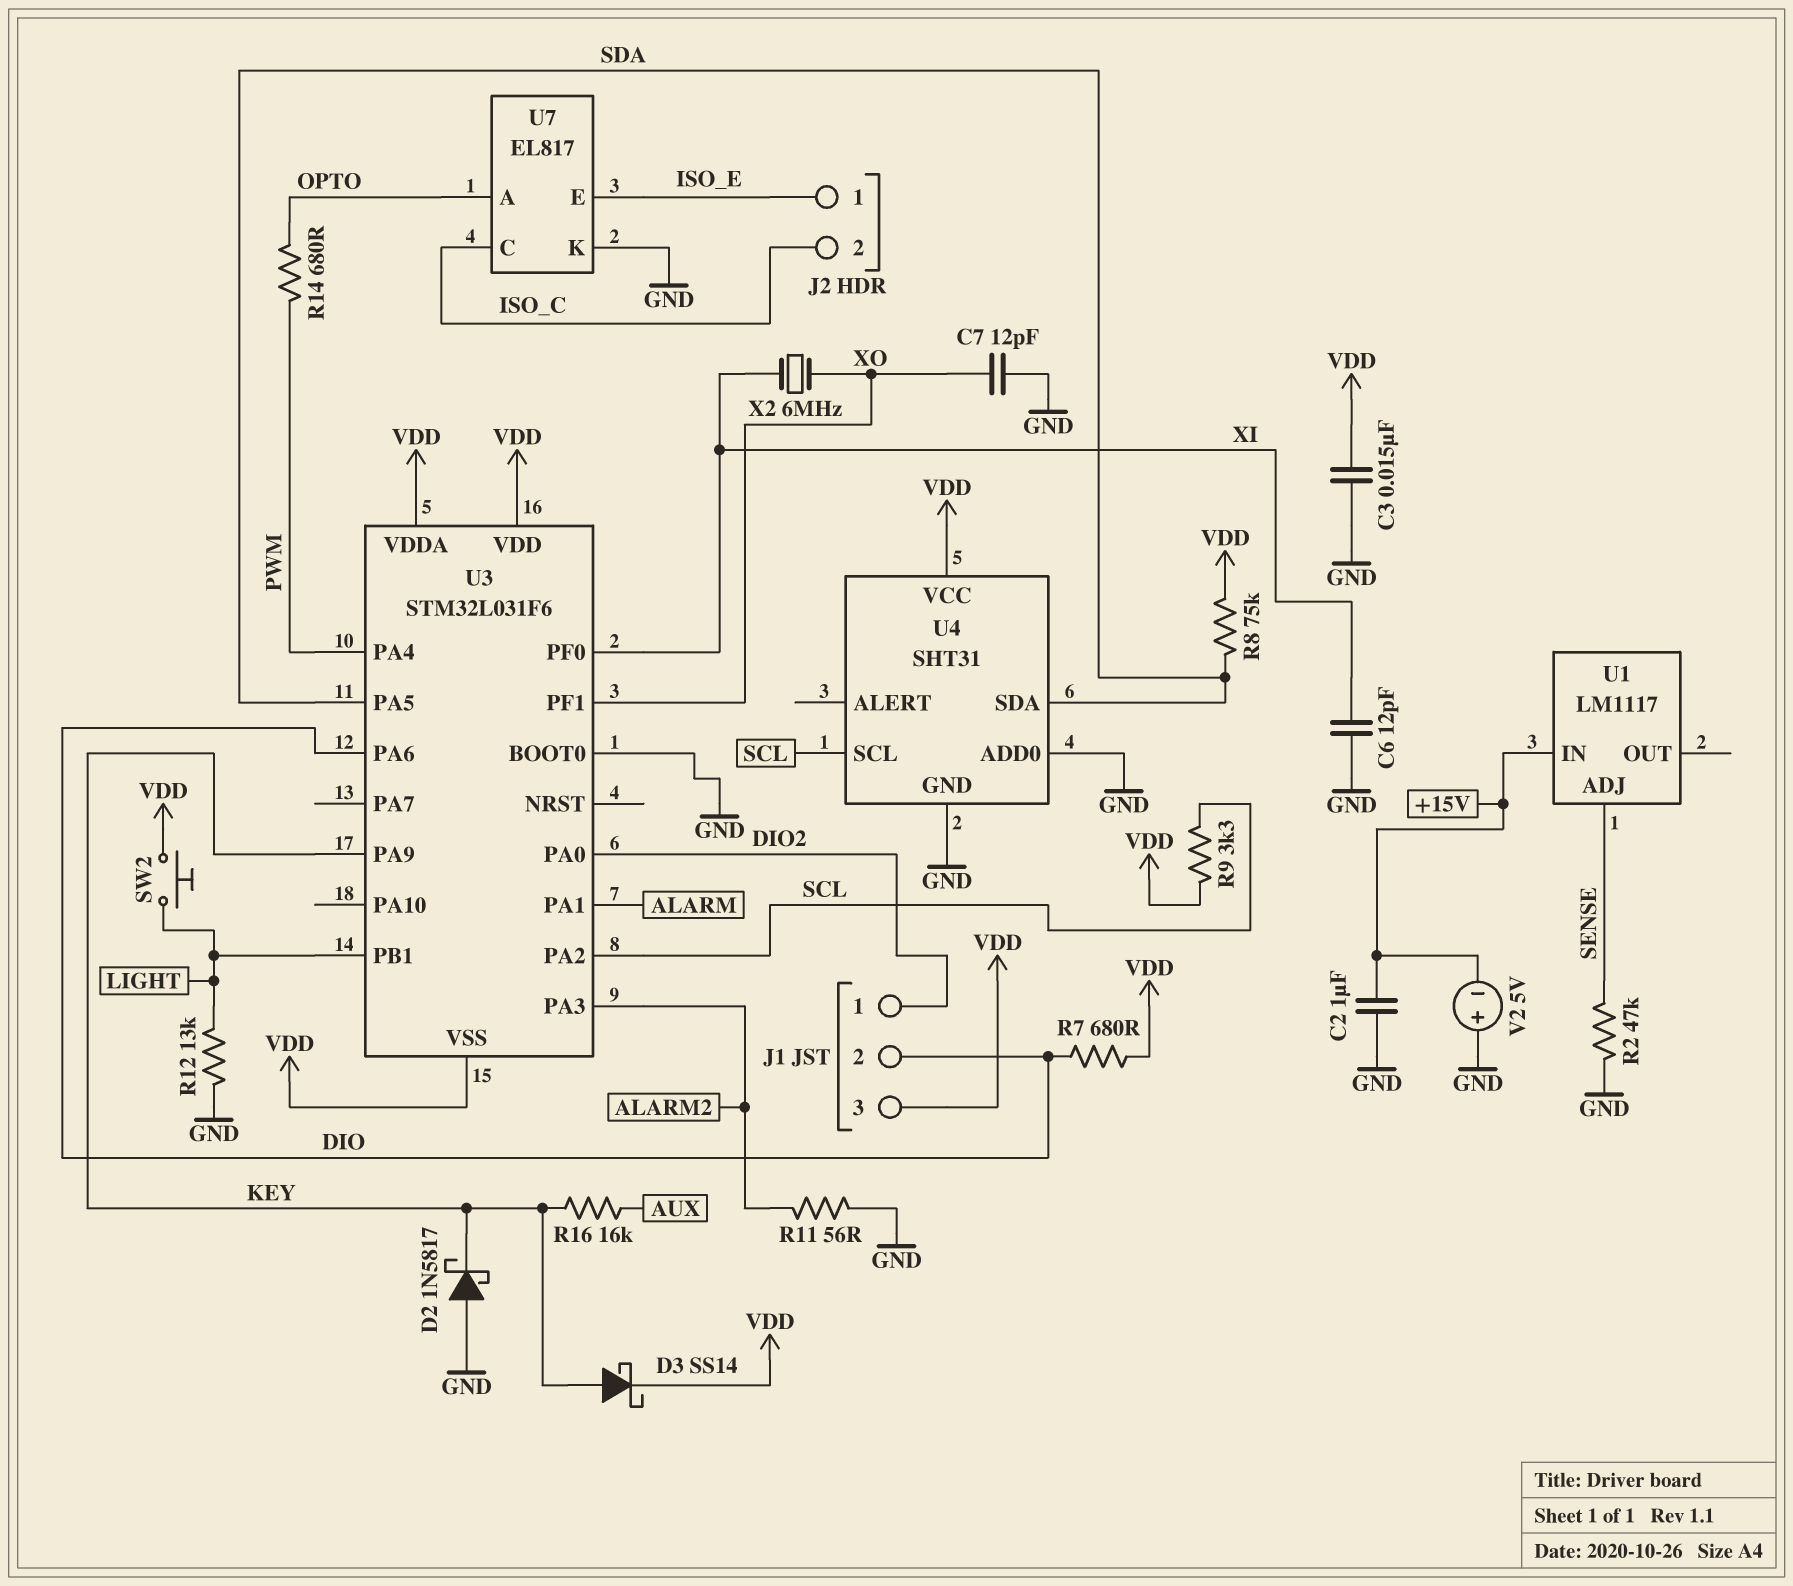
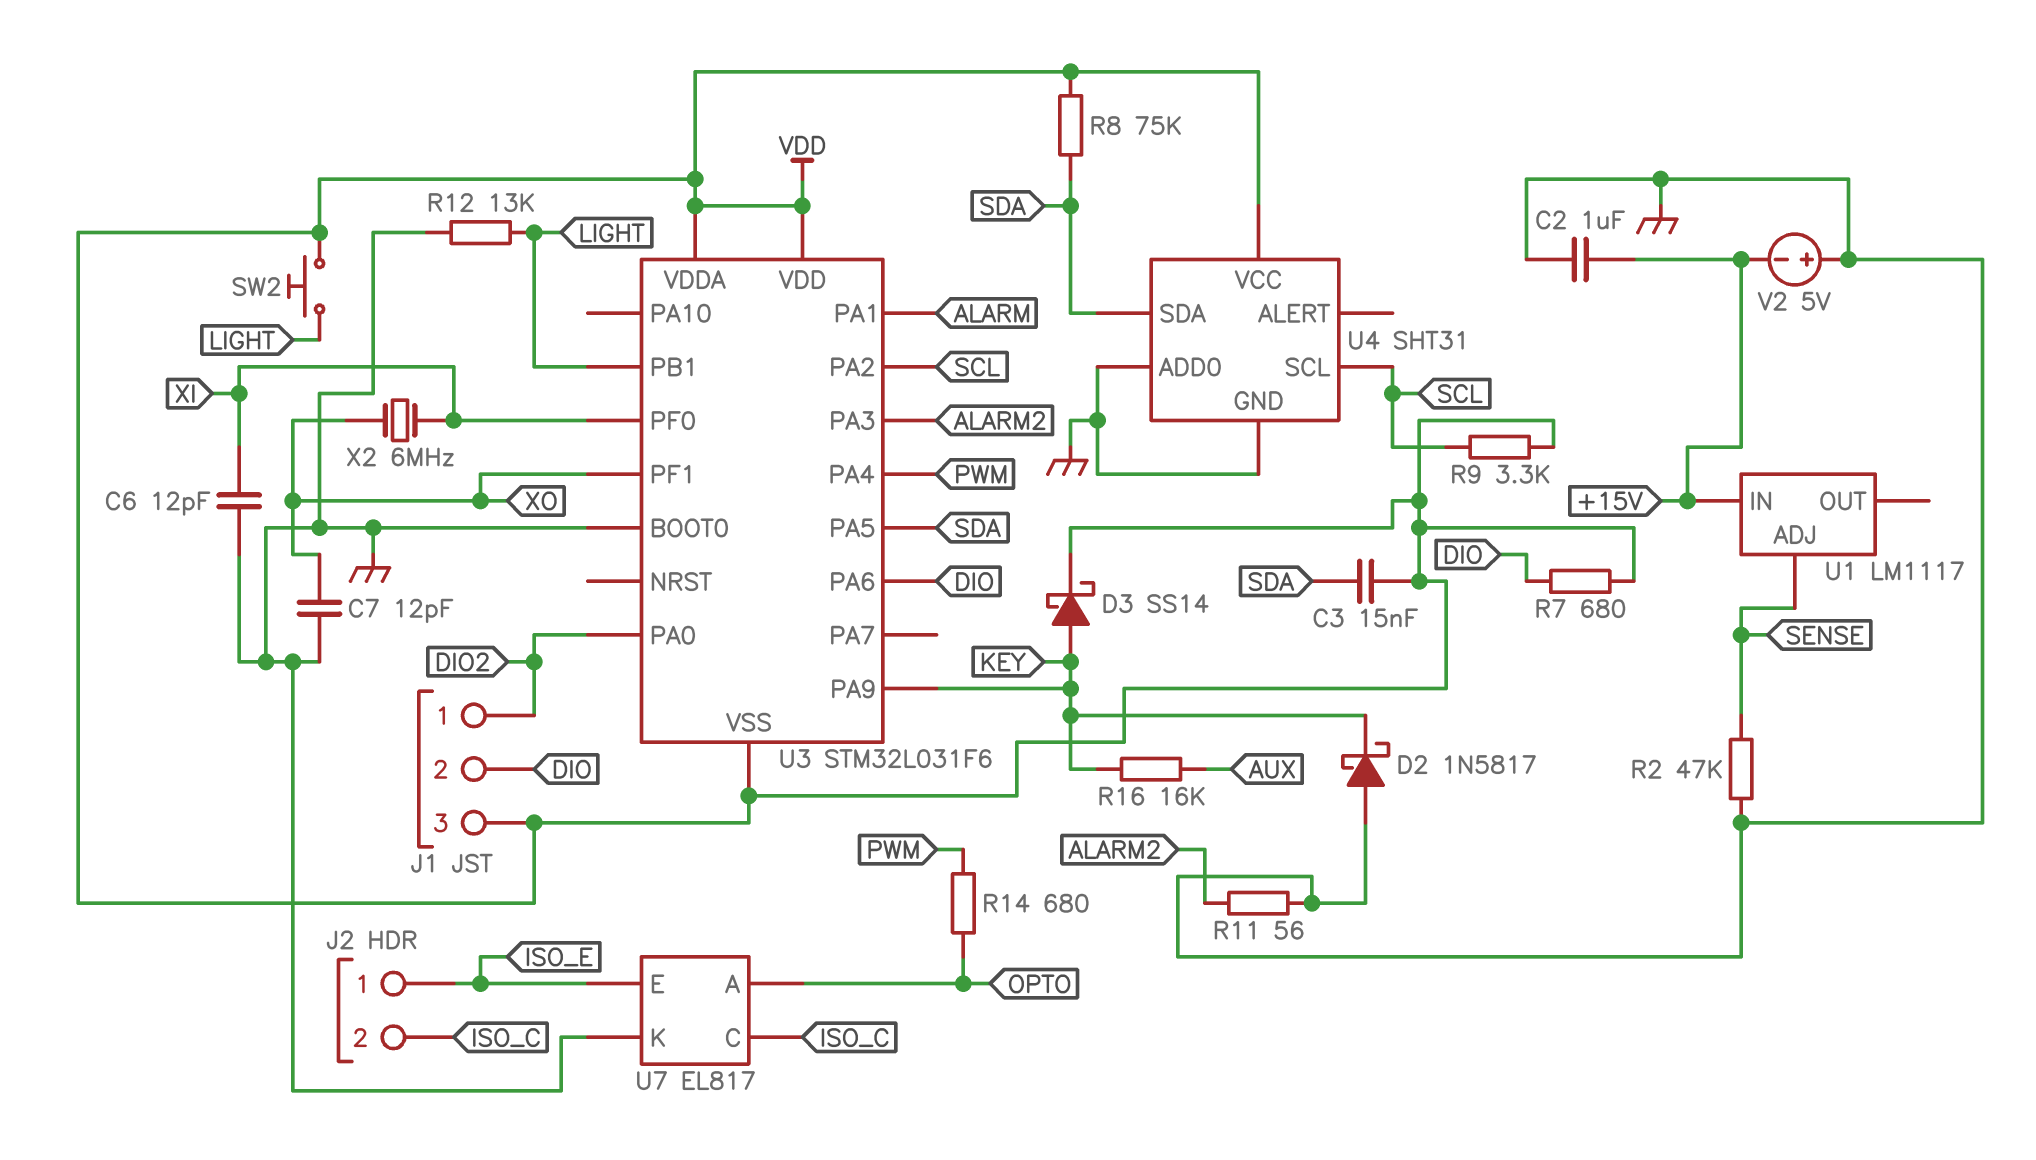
C3: 15nF (GND, VDD) -> 15nF (SDA, VDD)

